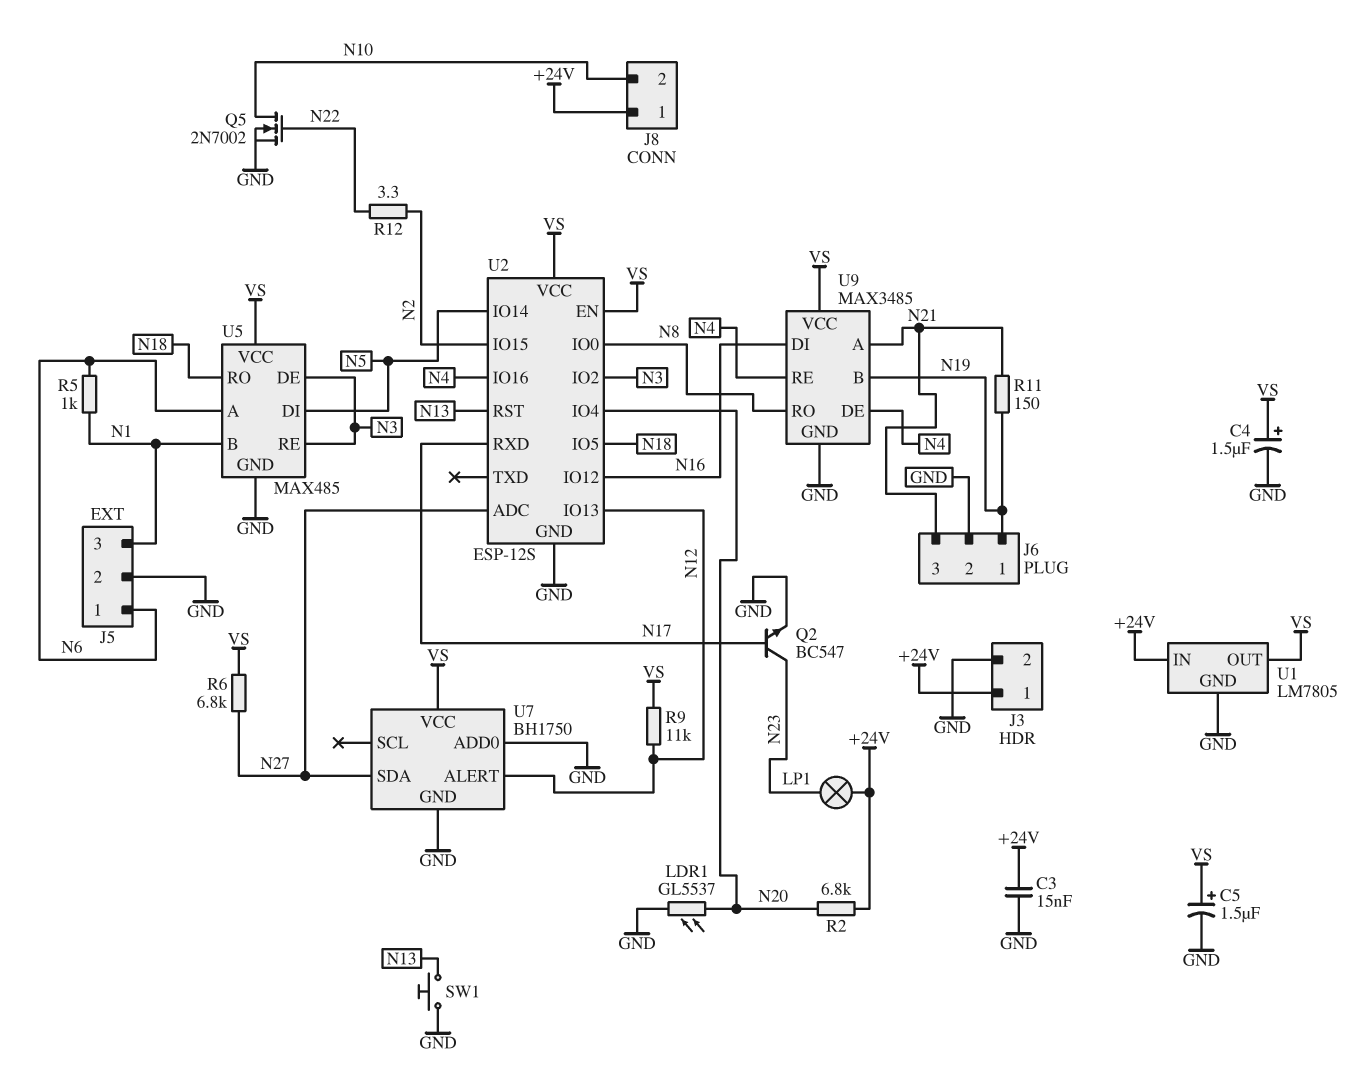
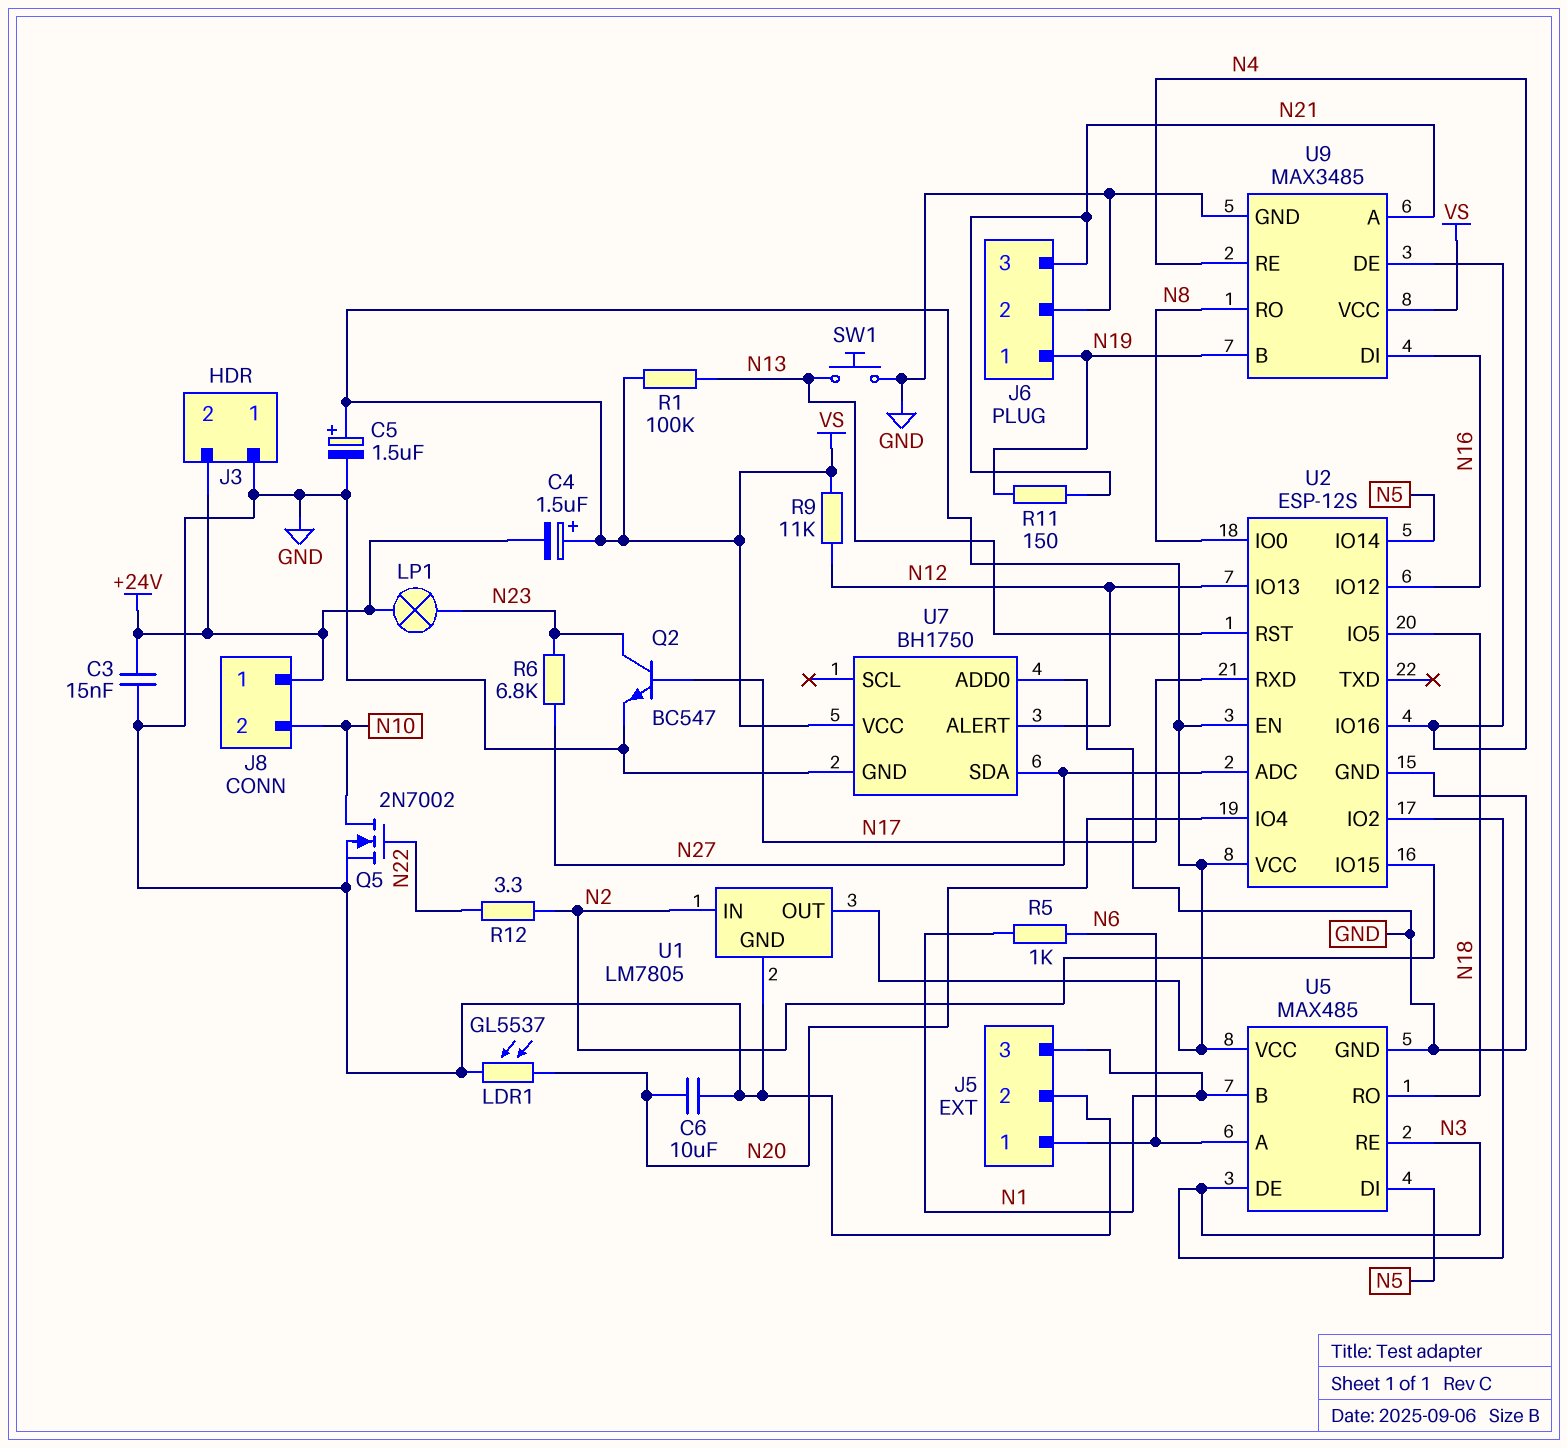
C4: 1.5uF (plus VS, minus GND) -> 1.5uF (plus VS, minus +24V)
C6: none -> 10uF (GND, N20)
J3 pin 1: +24V -> GND
J3 pin 2: GND -> +24V
R1: none -> 100k (N13, VS)
R2: 6.8k (+24V, N20) -> none
R6: 6.8k (N27, VS) -> 6.8k (N23, N27)
U1 pin IN: +24V -> N2

